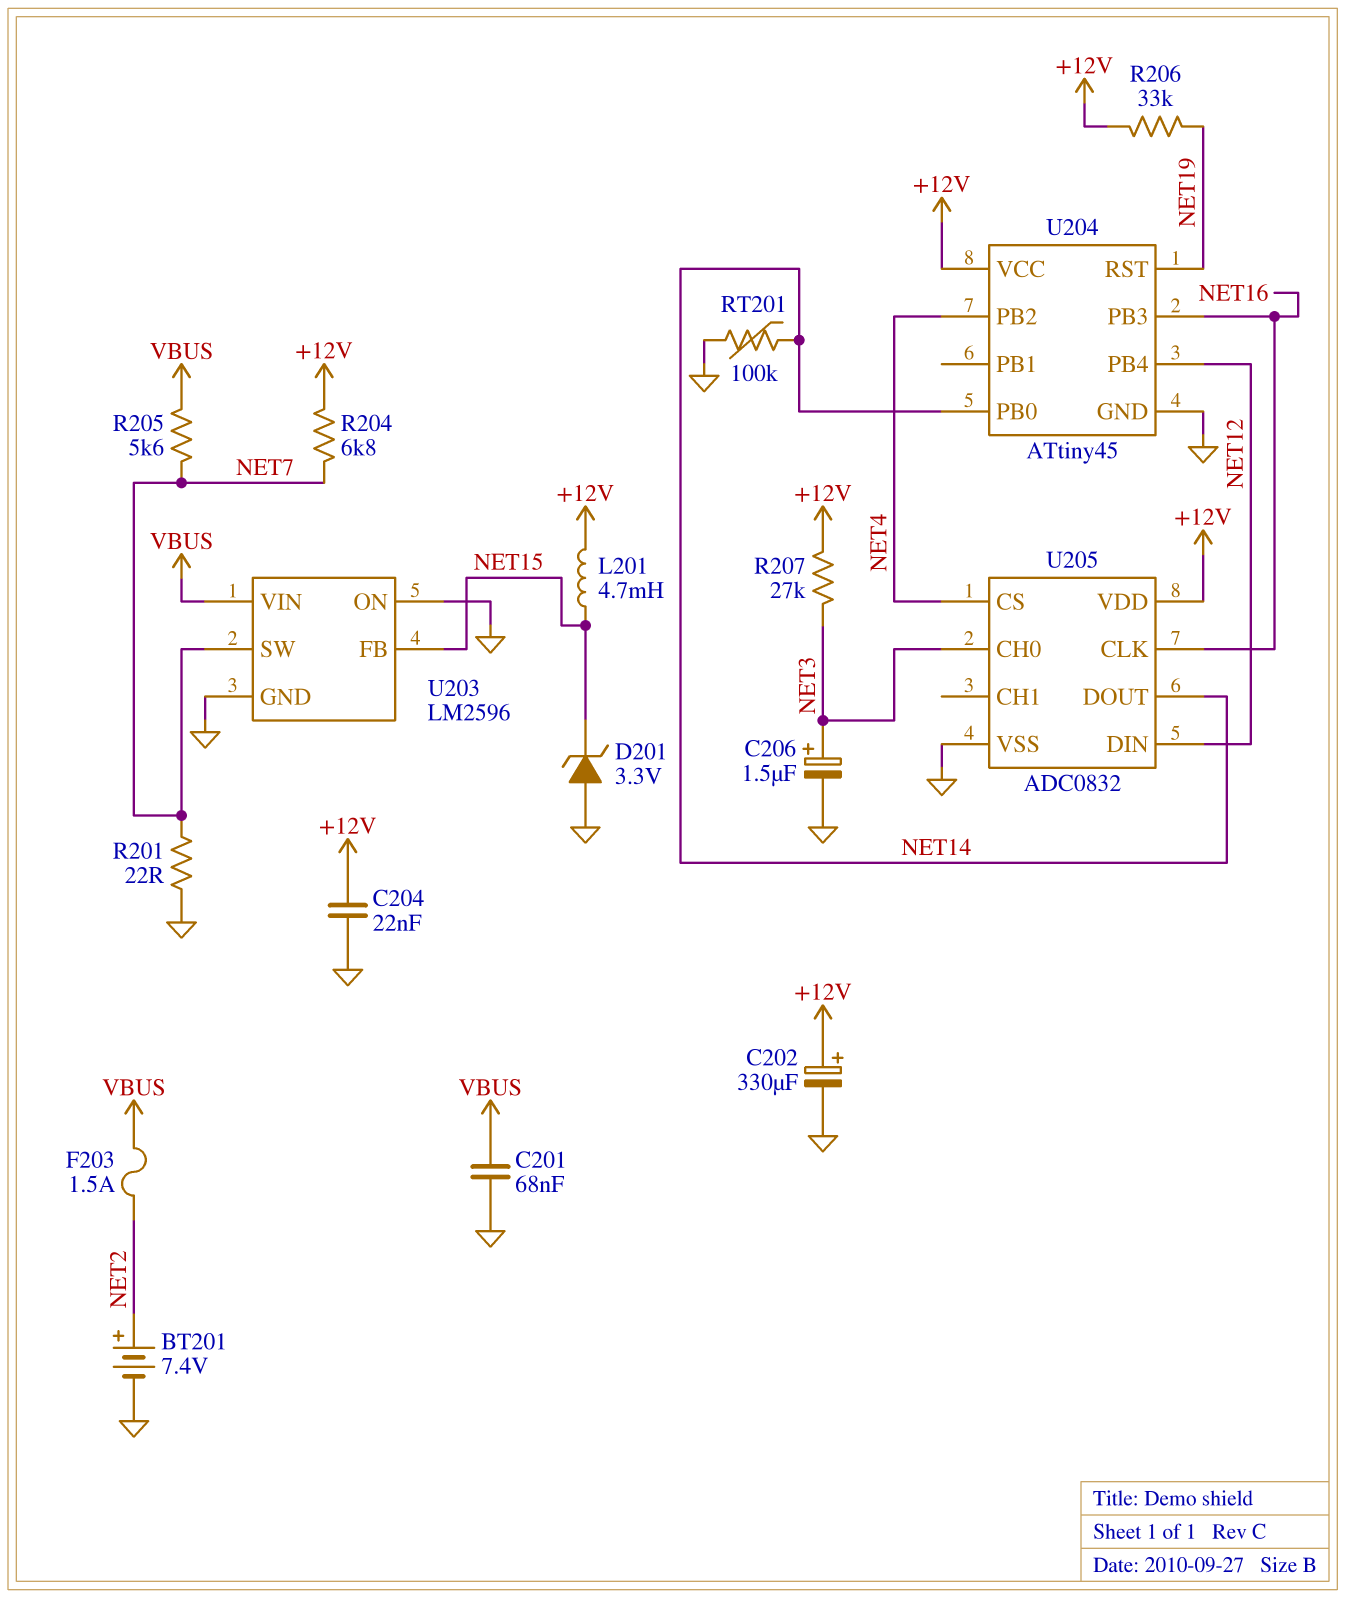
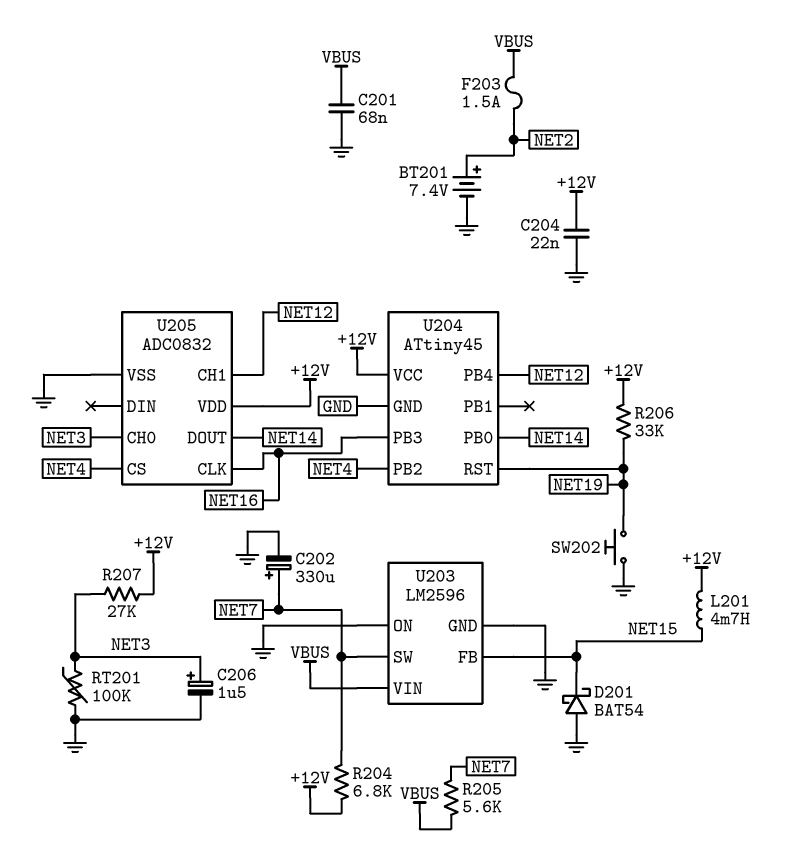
C202: 330uF (plus +12V, minus GND) -> 330uF (plus NET7, minus GND)
D201: zener 3.3V (A GND, K NET15) -> schottky BAT54 (A GND, K NET15)
R201: 22 (GND, NET7) -> none
RT201: 100k (GND, NET14) -> 100k (GND, NET3)
SW202: none -> button (GND, NET19)
U205 pin CH1: none -> NET12
U205 pin DIN: NET12 -> none

